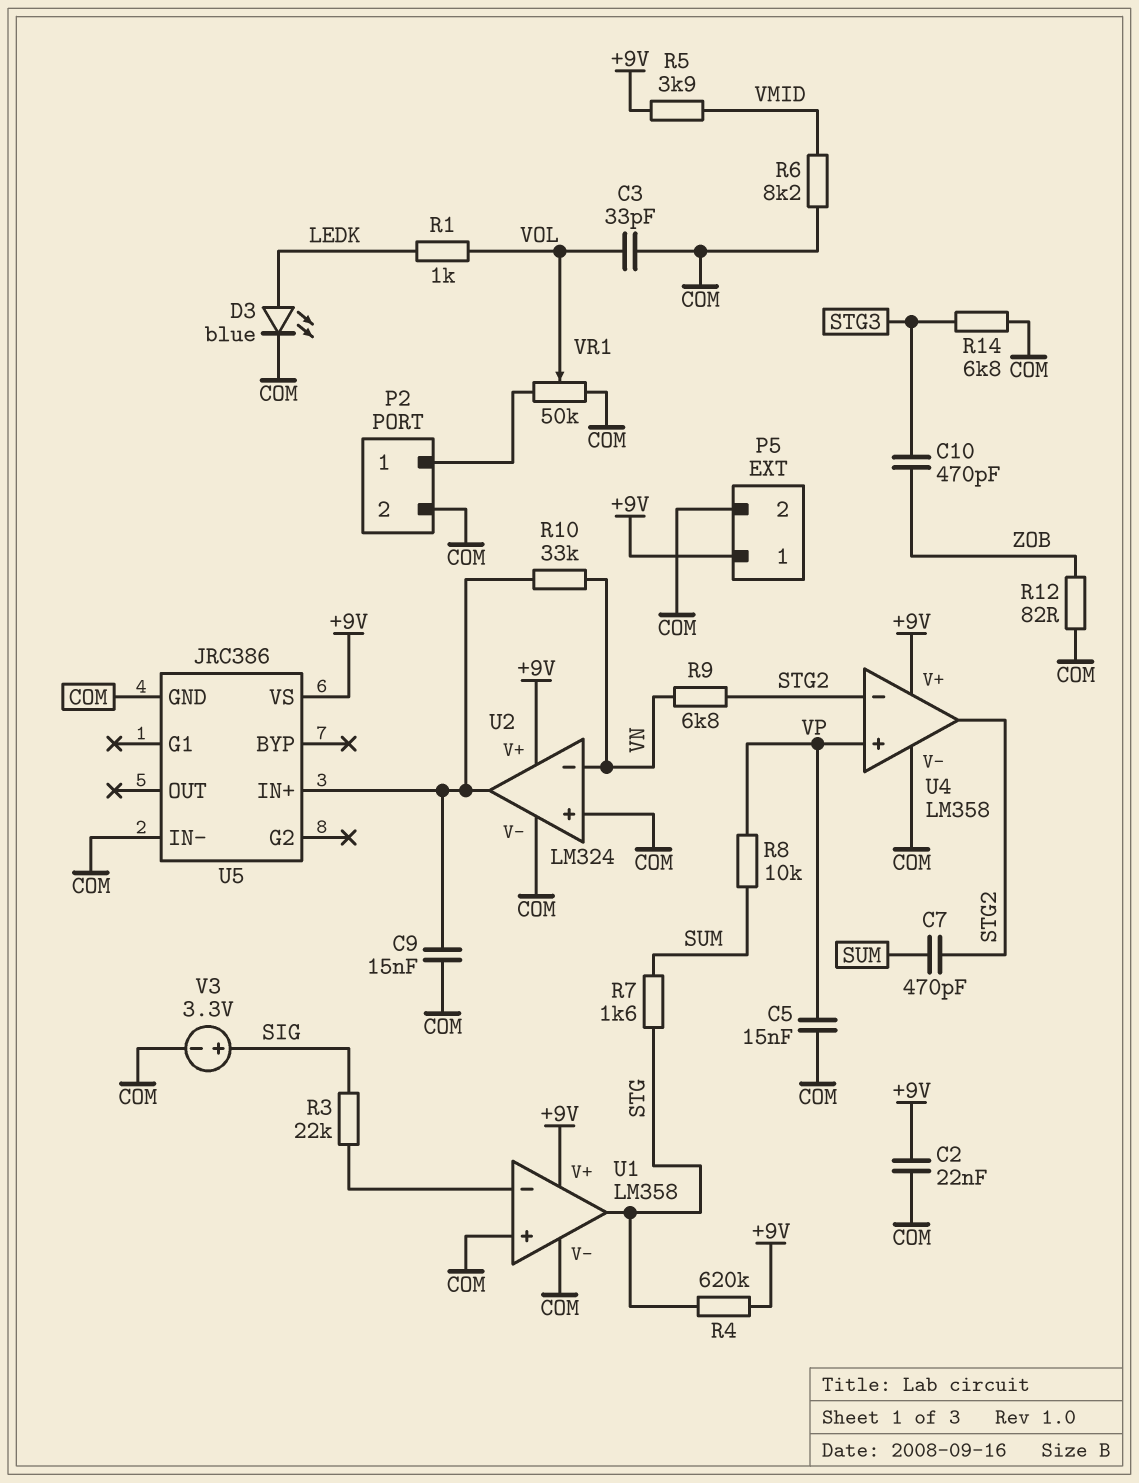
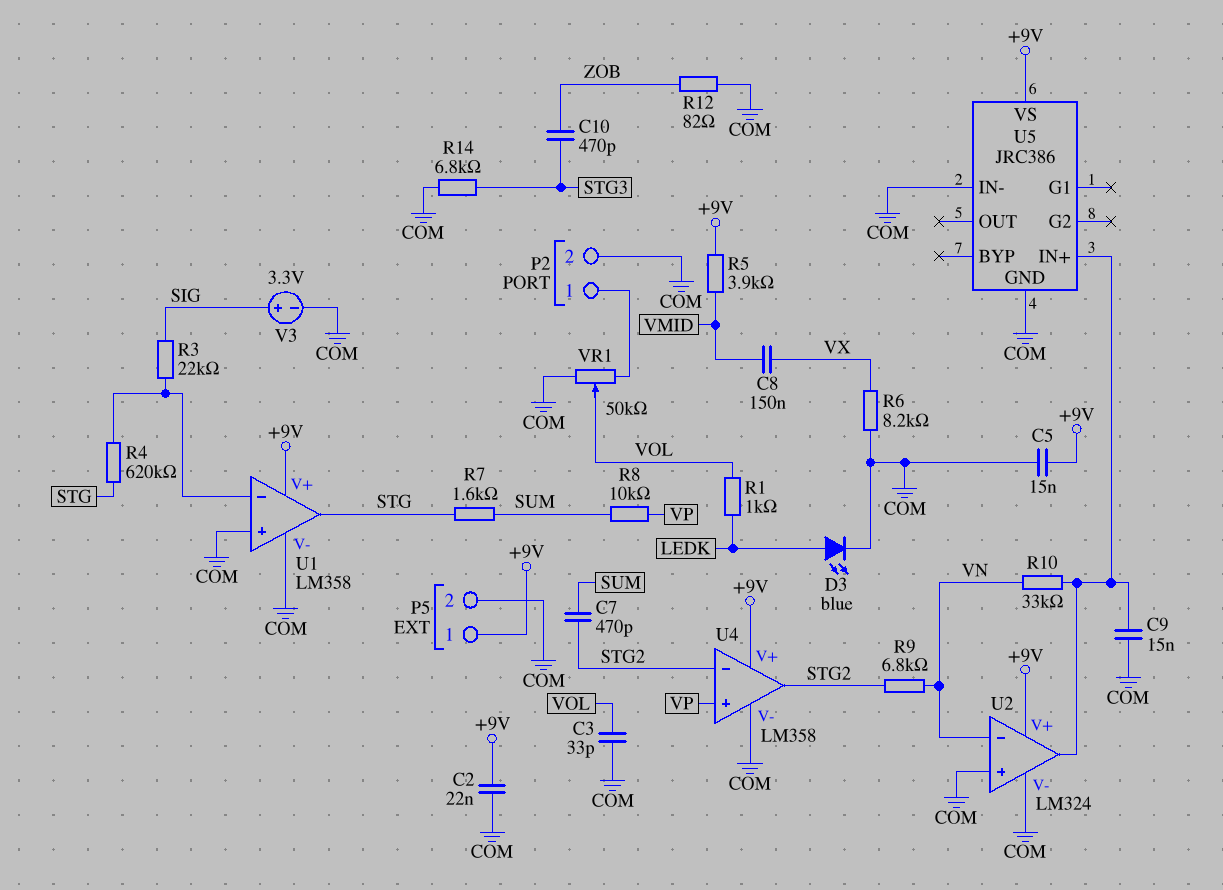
C5: 15nF (COM, VP) -> 15nF (+9V, COM)
C8: none -> 150nF (VMID, VX)
R4: 620k (+9V, STG) -> 620k (STG, U1/in-)
R6: 8.2k (COM, VMID) -> 8.2k (COM, VX)

